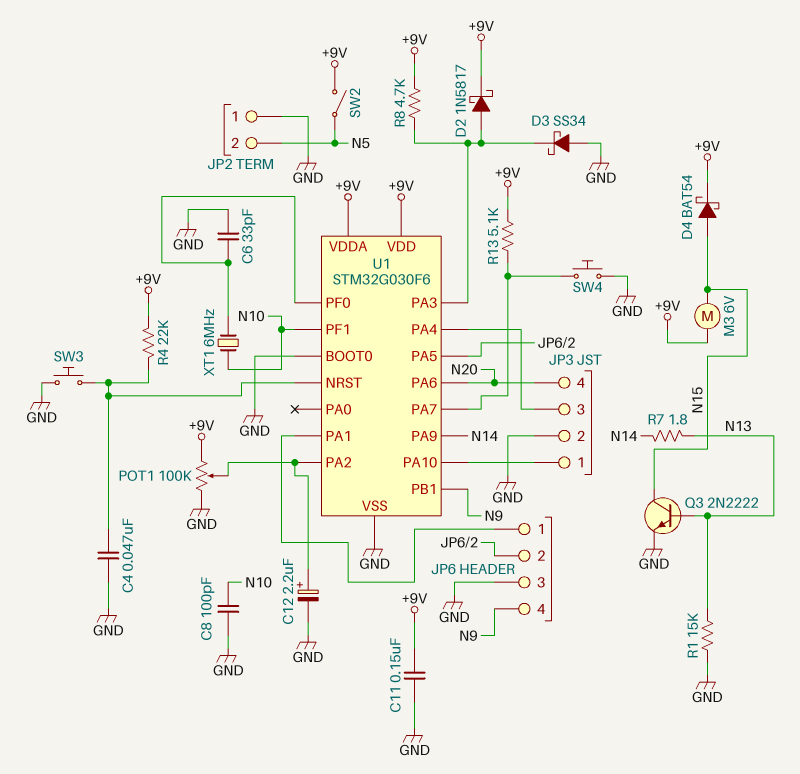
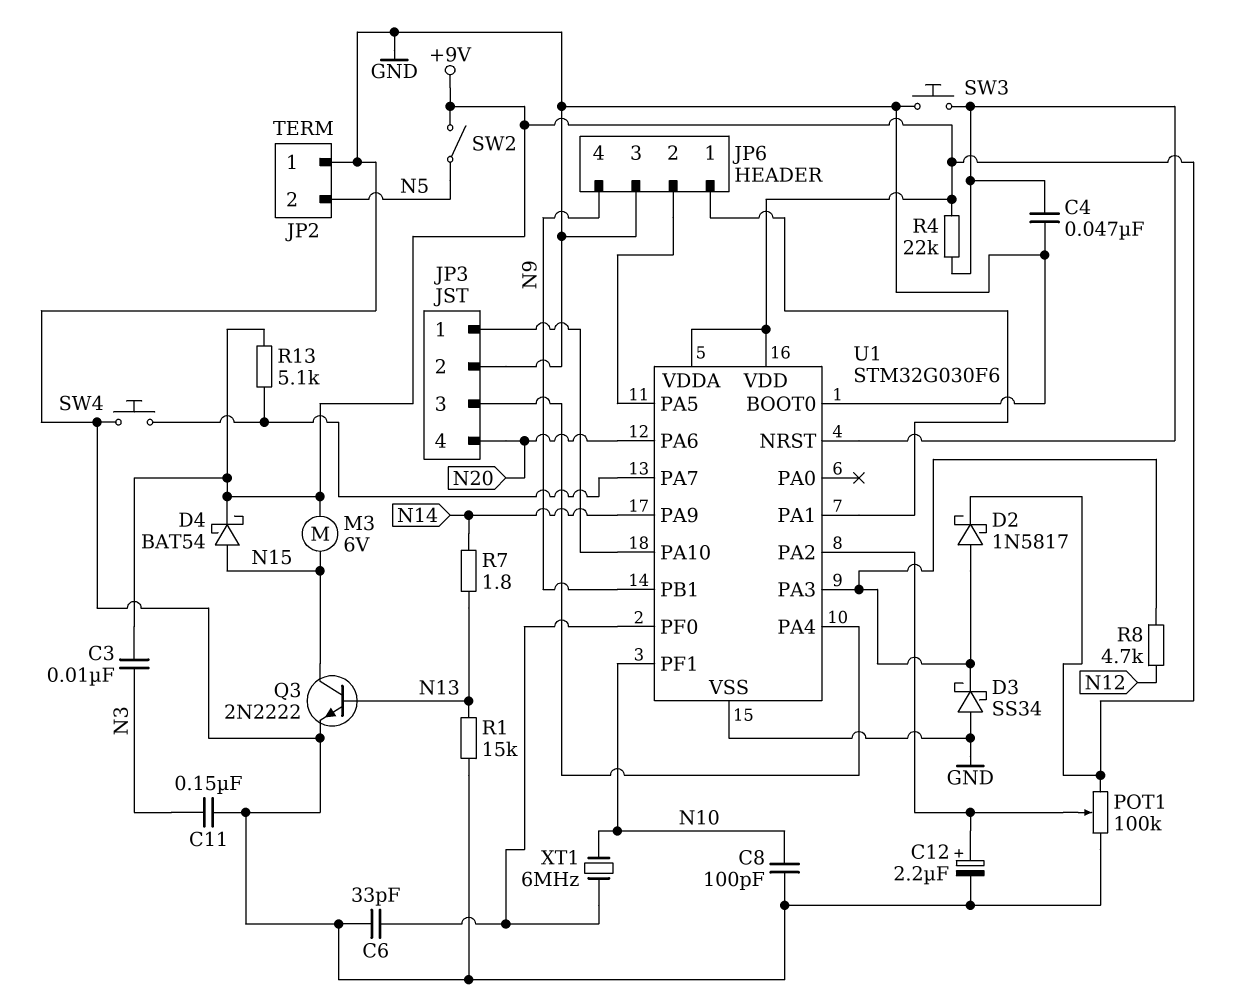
C3: none -> 10nF (+9V, N3)
C11: 150nF (+9V, GND) -> 150nF (GND, N3)
R8: 4.7k (+9V, U1/PA3) -> 4.7k (N12, U1/PA3)

